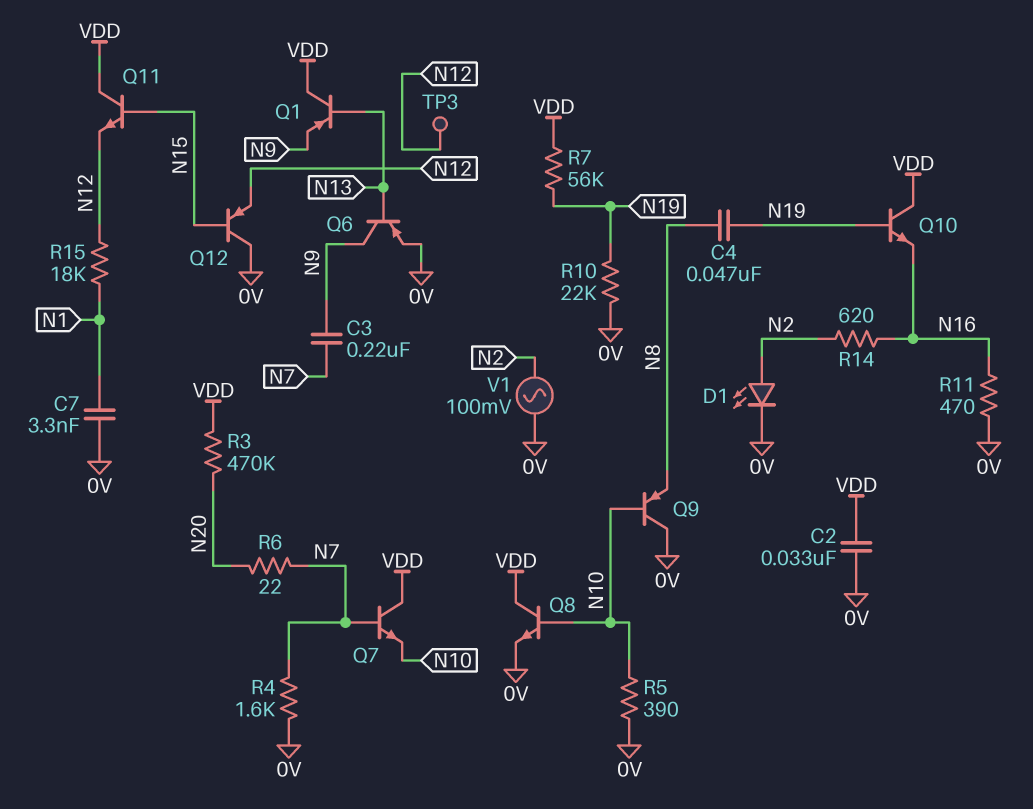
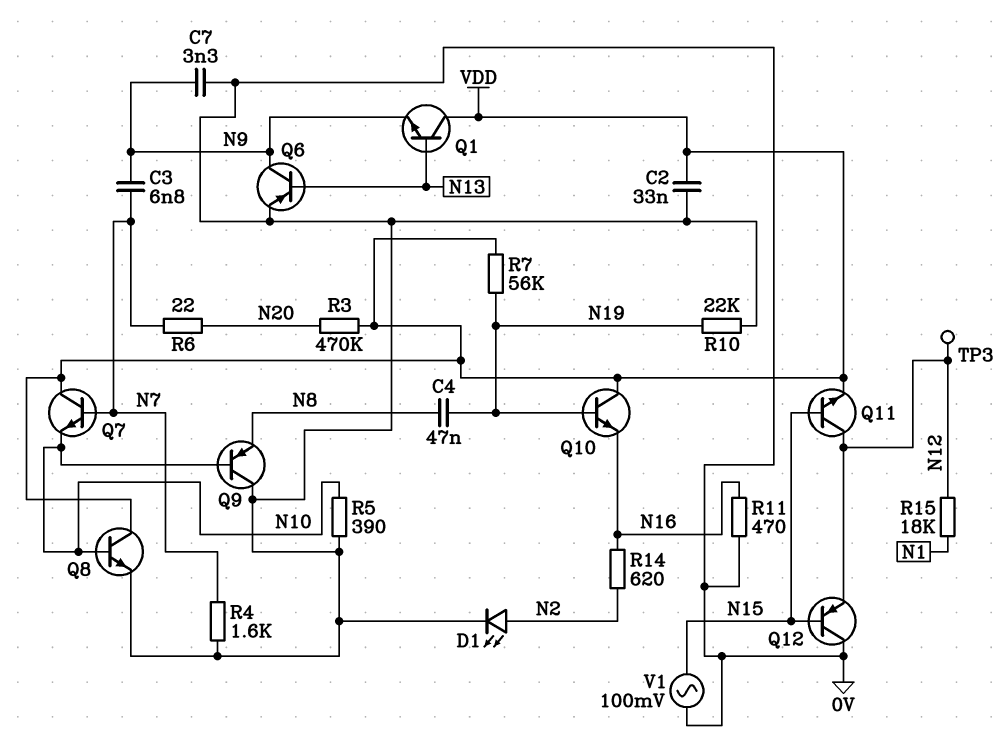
C3: 220nF (N7, N9) -> 6.8nF (N7, N9)
C7: 3.3nF (0V, N1) -> 3.3nF (0V, N9)
Q1: PNP (B N13, C VDD, E N9) -> NPN (B N13, C VDD, E N9)
Q11: NPN (B N15, C VDD, E N12) -> NPN (B N15, C N12, E VDD)
V1: AC 100mV (0V, N2) -> AC 100mV (0V, N15)

